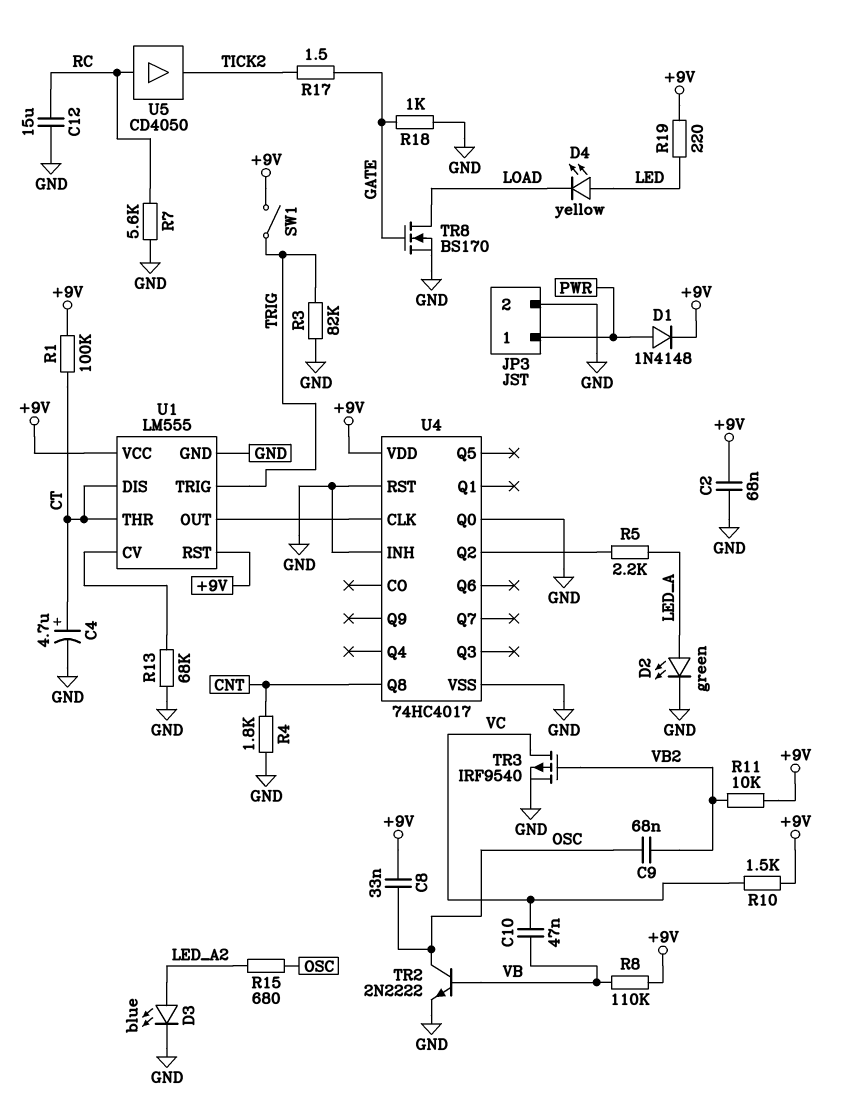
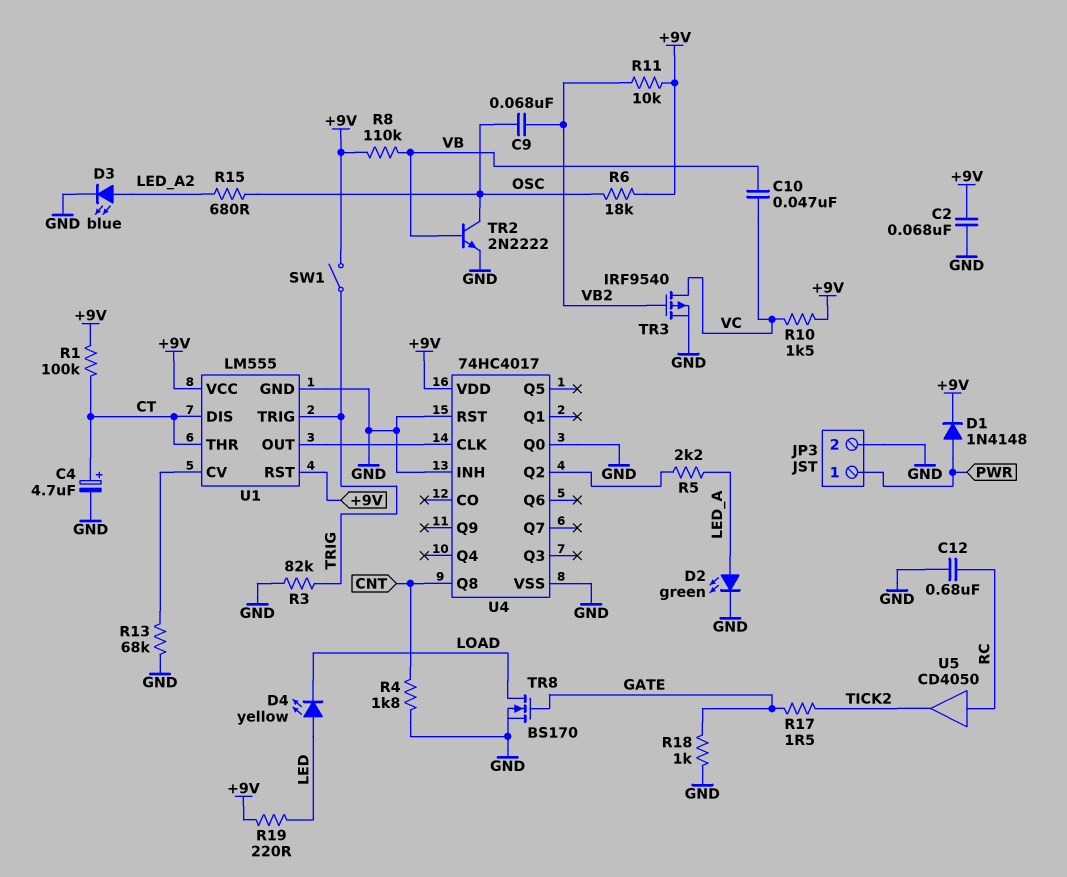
C8: 33nF (+9V, OSC) -> none
C12: 15uF (GND, RC) -> 680nF (GND, RC)
R6: none -> 18k (+9V, OSC)
R7: 5.6k (GND, RC) -> none

